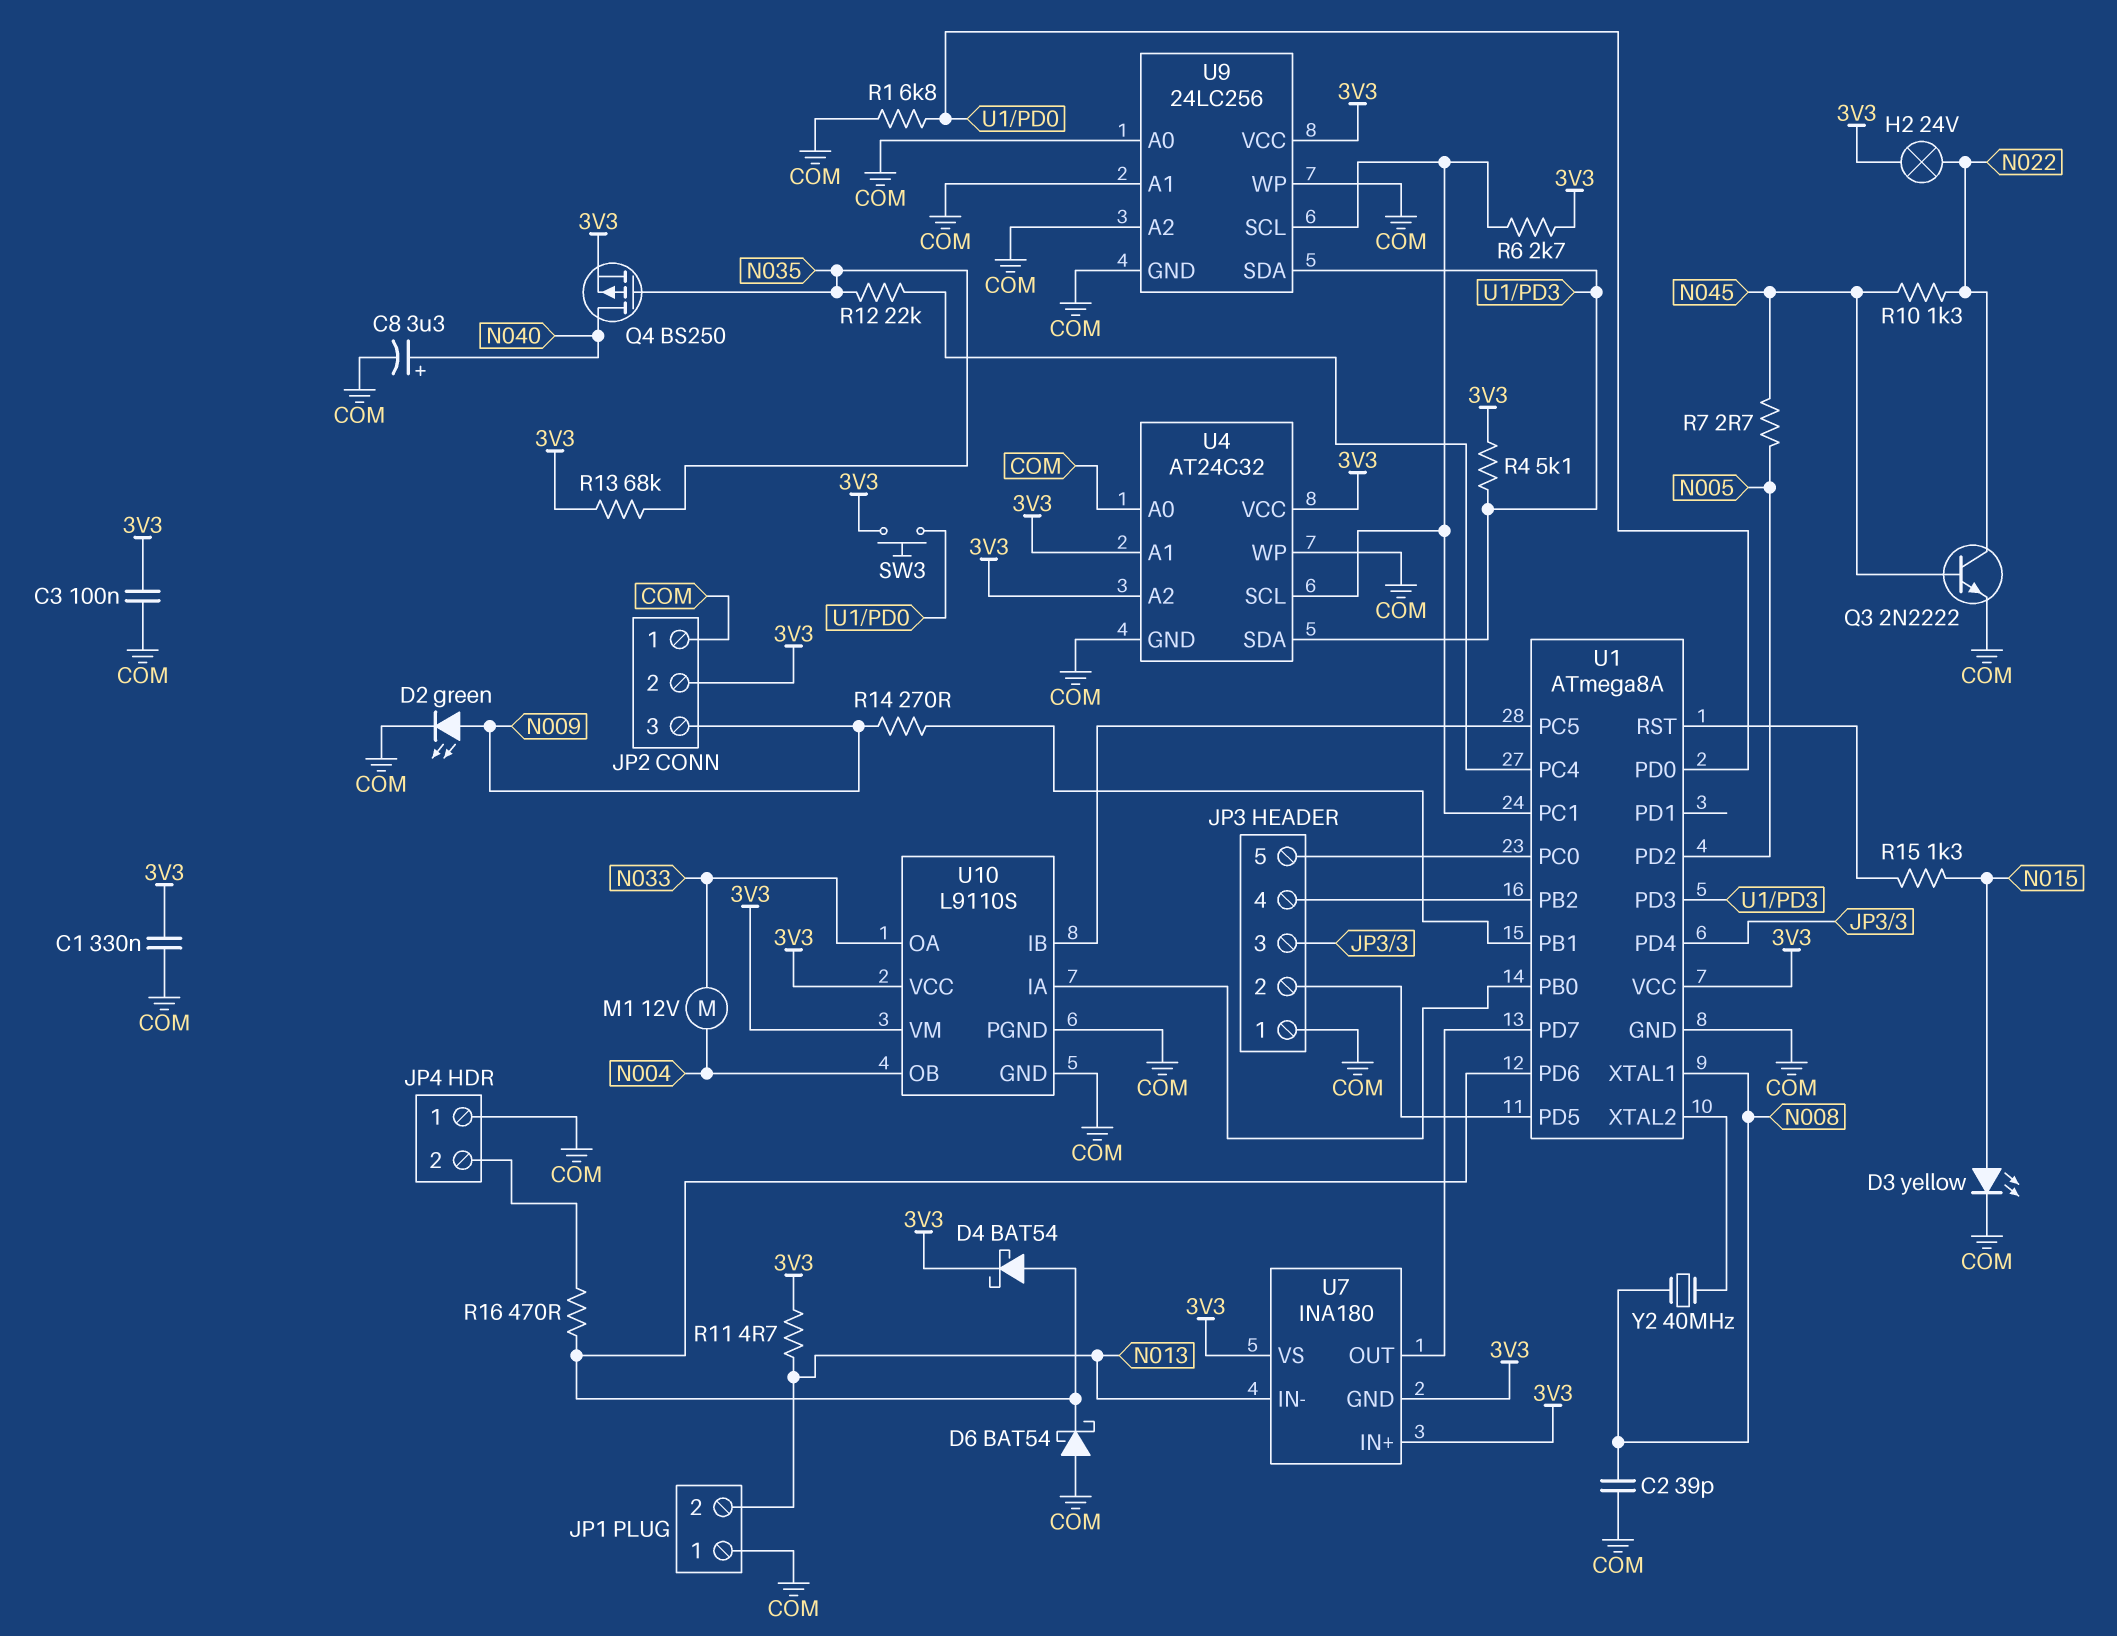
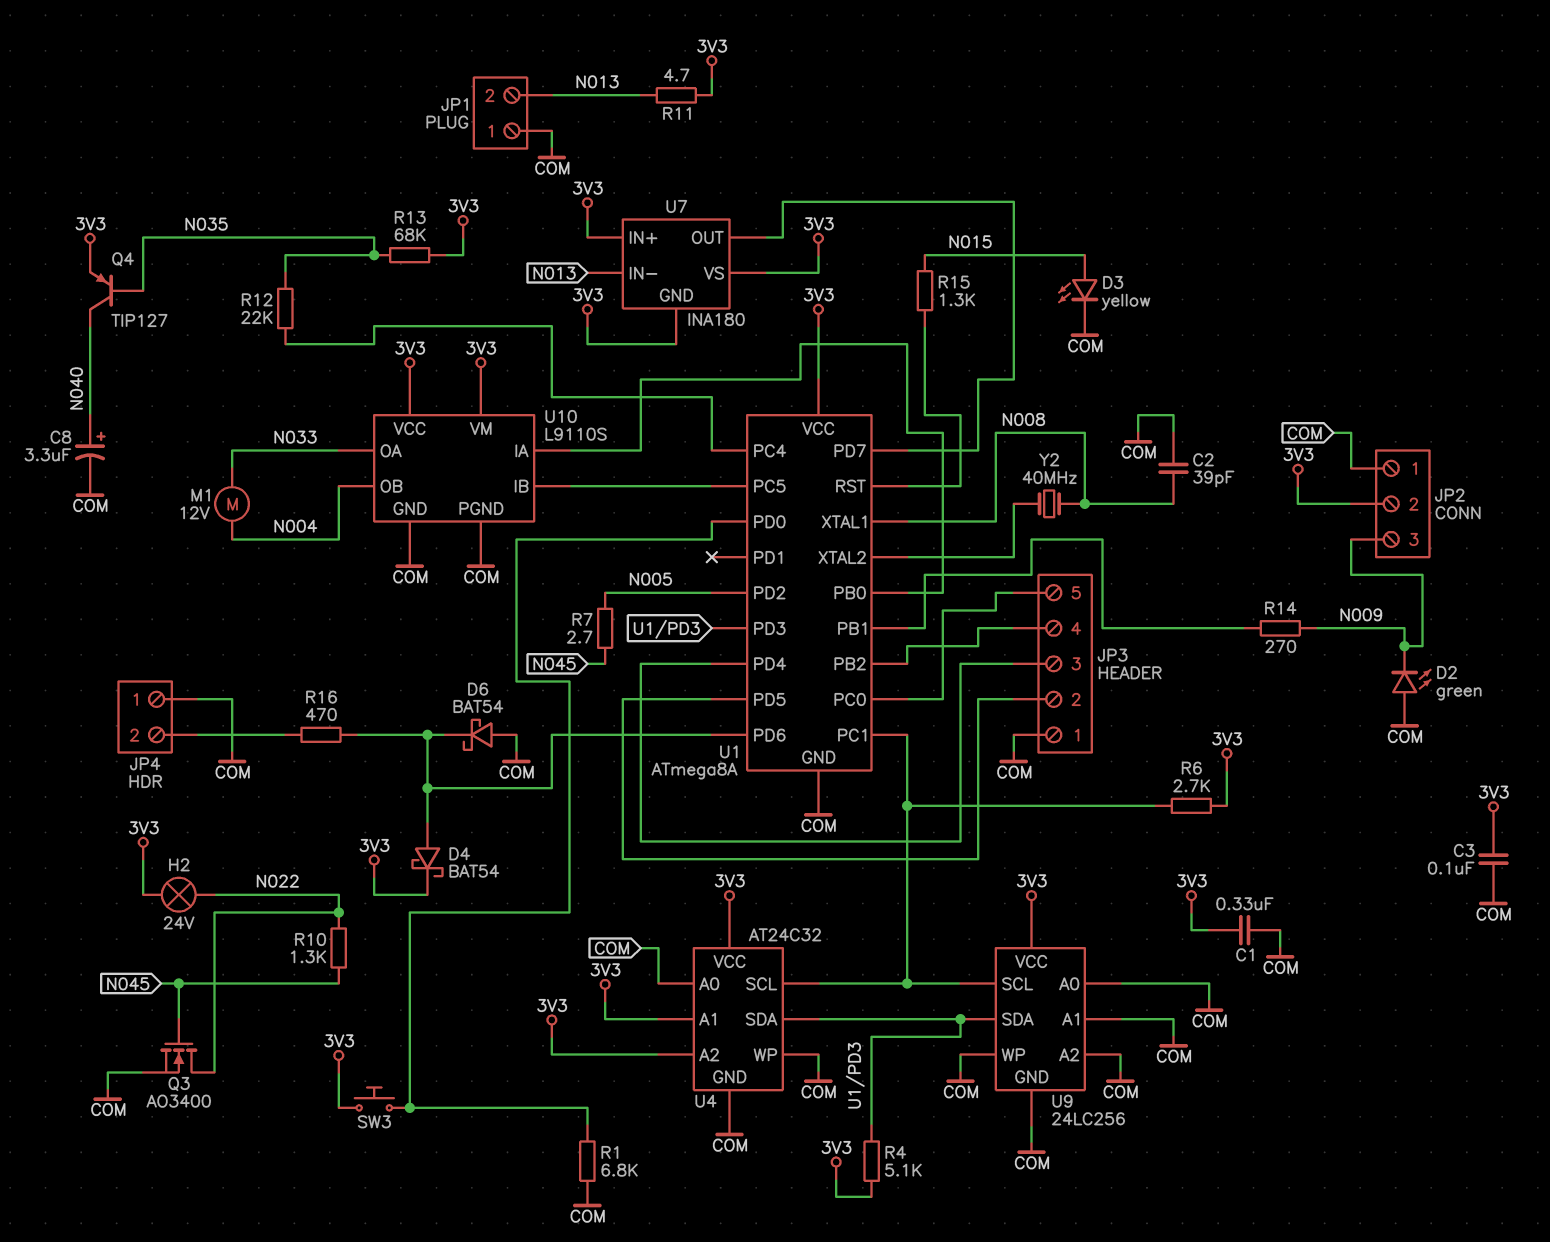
D2: LED green (A N009, K COM) -> LED green (A COM, K N009)
Q3: NPN 2N2222 (B N045, C N022, E COM) -> NMOS AO3400 (G N045, D N022, S COM)
Q4: PMOS BS250 (G N035, D N040, S 3V3) -> PNP TIP127 (B N035, C N040, E 3V3)

